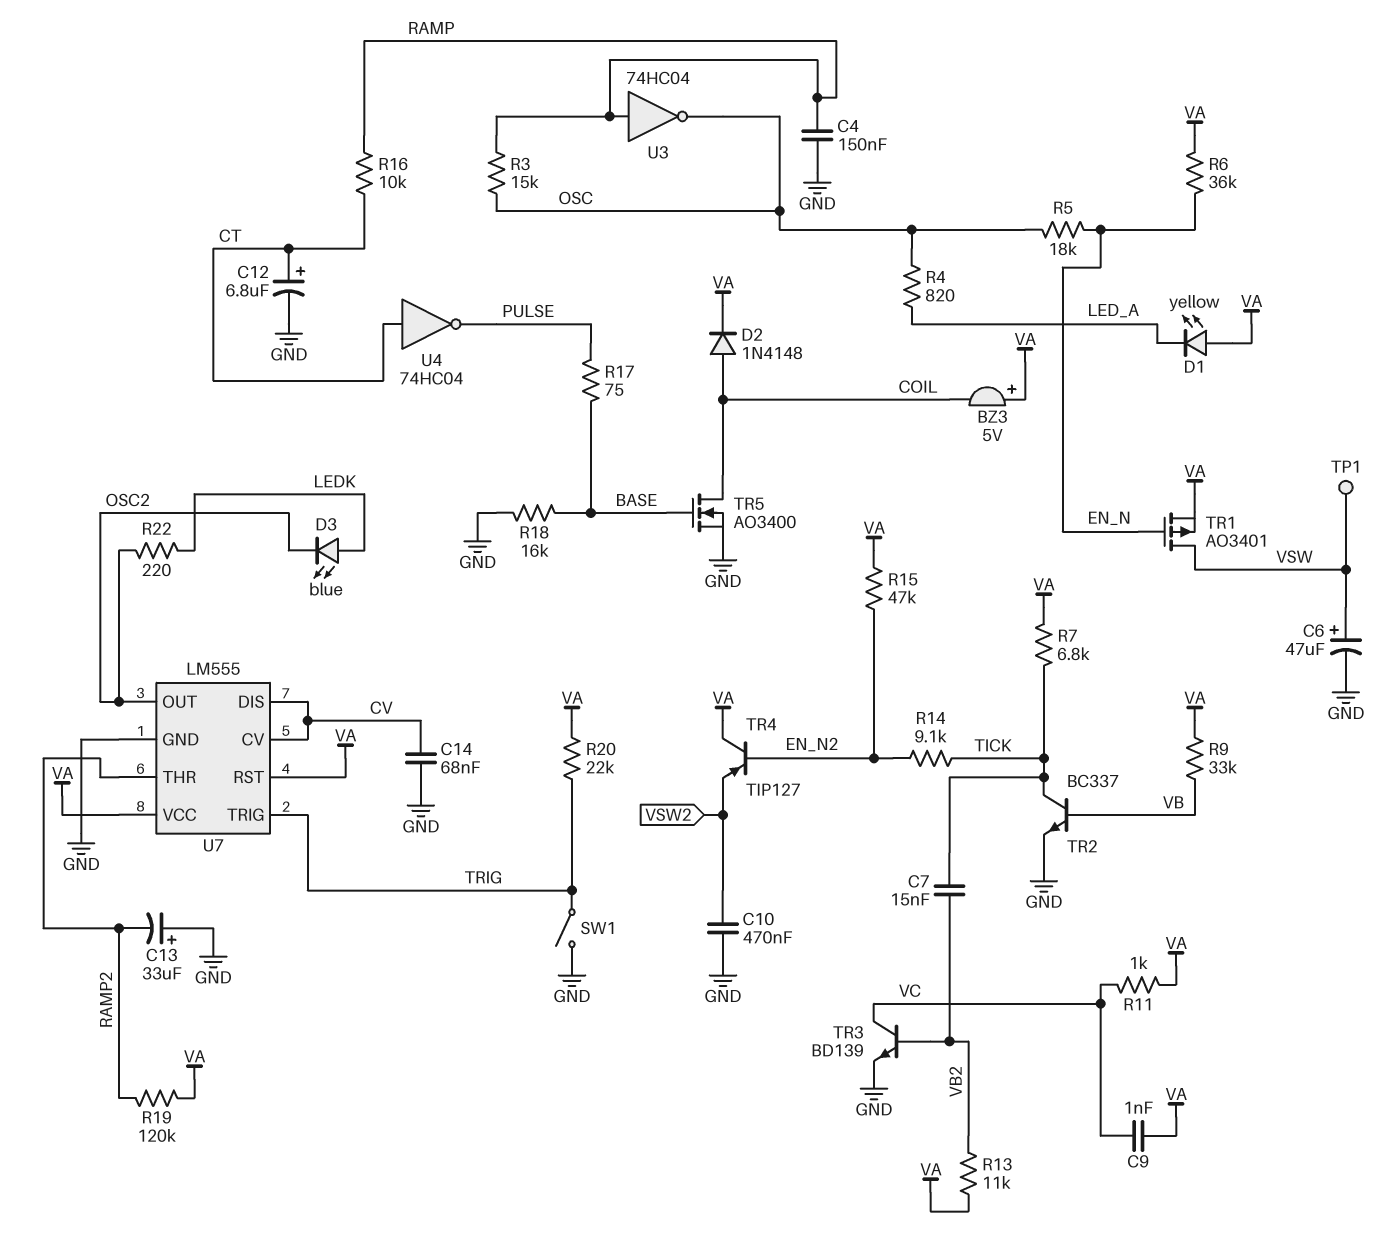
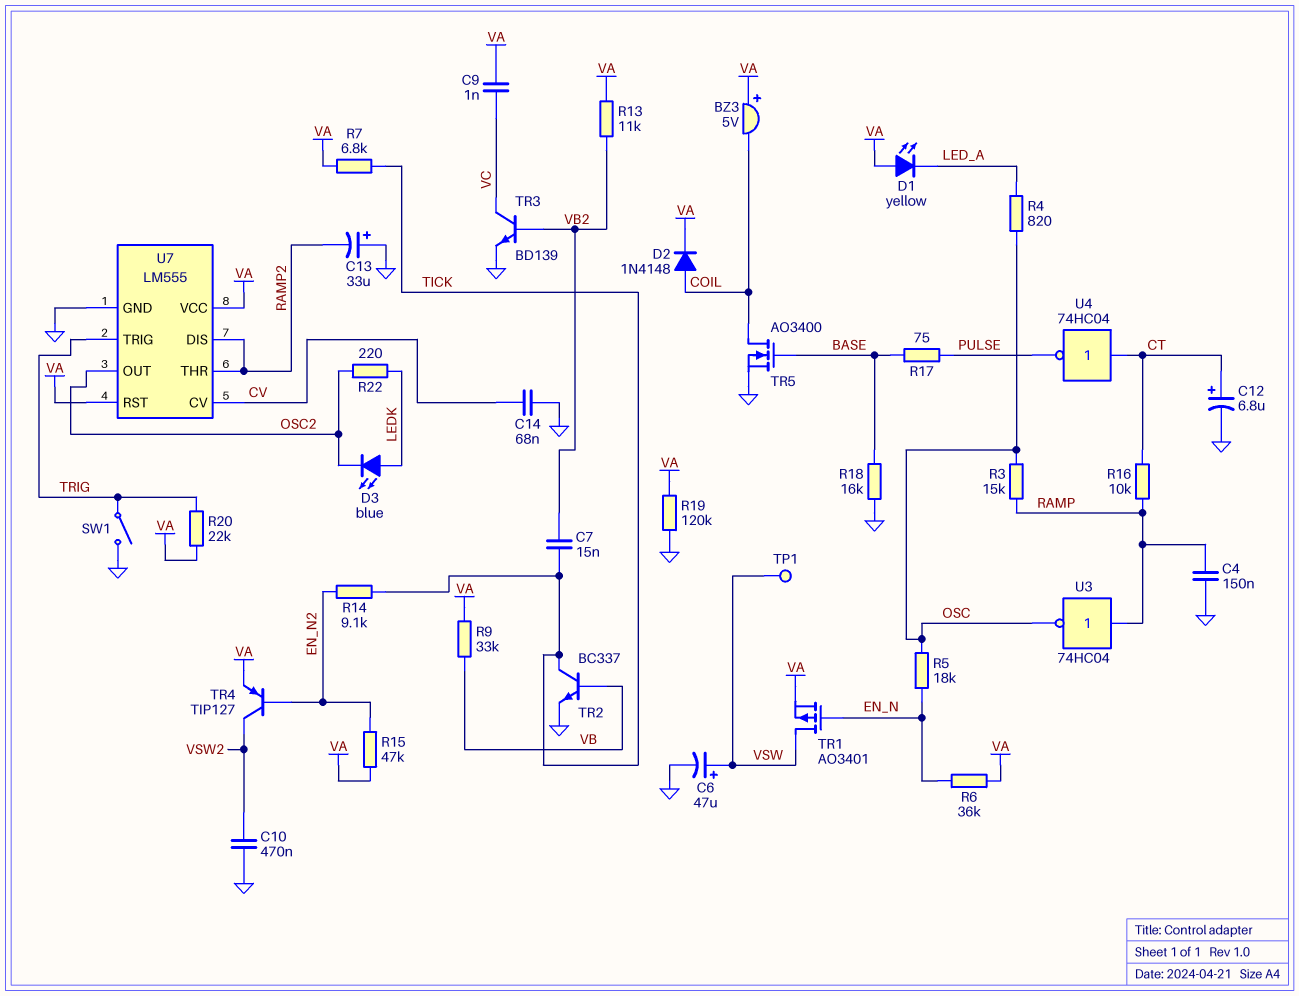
R11: 1k (VA, VC) -> none
R19: 120k (RAMP2, VA) -> 120k (GND, VA)
TR4: PNP TIP127 (B EN_N2, C VA, E VSW2) -> PNP TIP127 (B EN_N2, C VSW2, E VA)
U7 pin DIS: CV -> RAMP2

